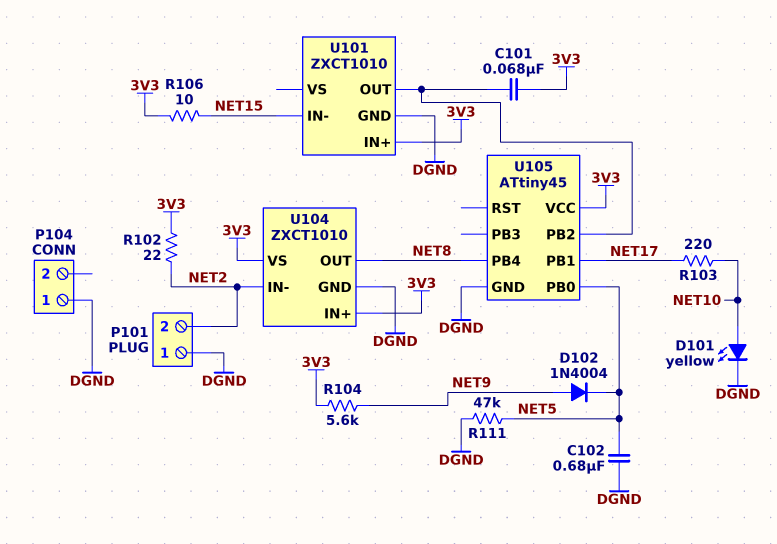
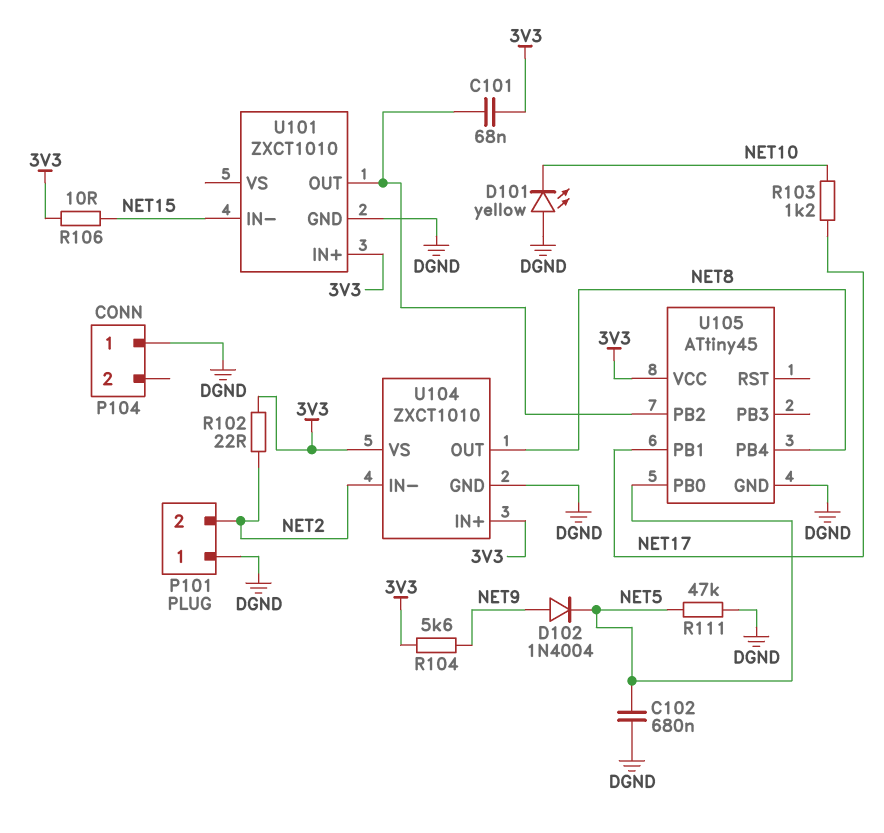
D101: LED yellow (A NET10, K DGND) -> LED yellow (A DGND, K NET10)
R103: 220 (NET10, NET17) -> 1.2k (NET10, NET17)

